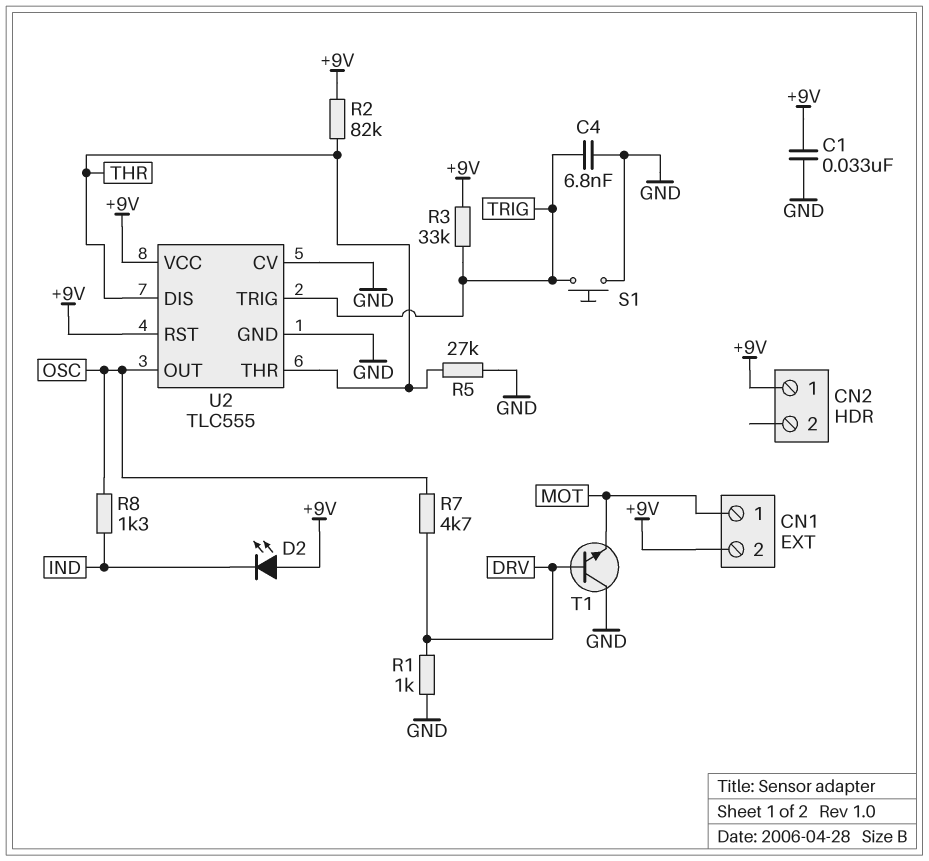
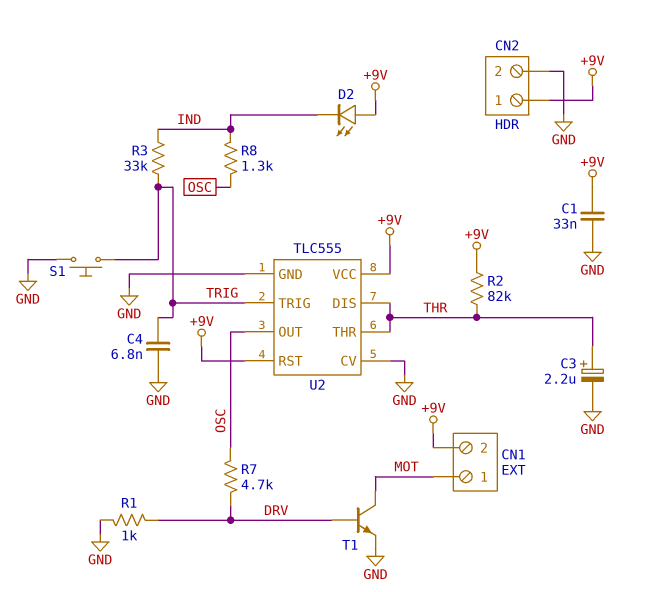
C3: none -> 2.2uF (plus THR, minus GND)
CN2 pin 2: none -> GND
R3: 33k (+9V, TRIG) -> 33k (IND, TRIG)
R5: 27k (GND, THR) -> none
T1: NPN (B DRV, C GND, E MOT) -> NPN (B DRV, C MOT, E GND)

